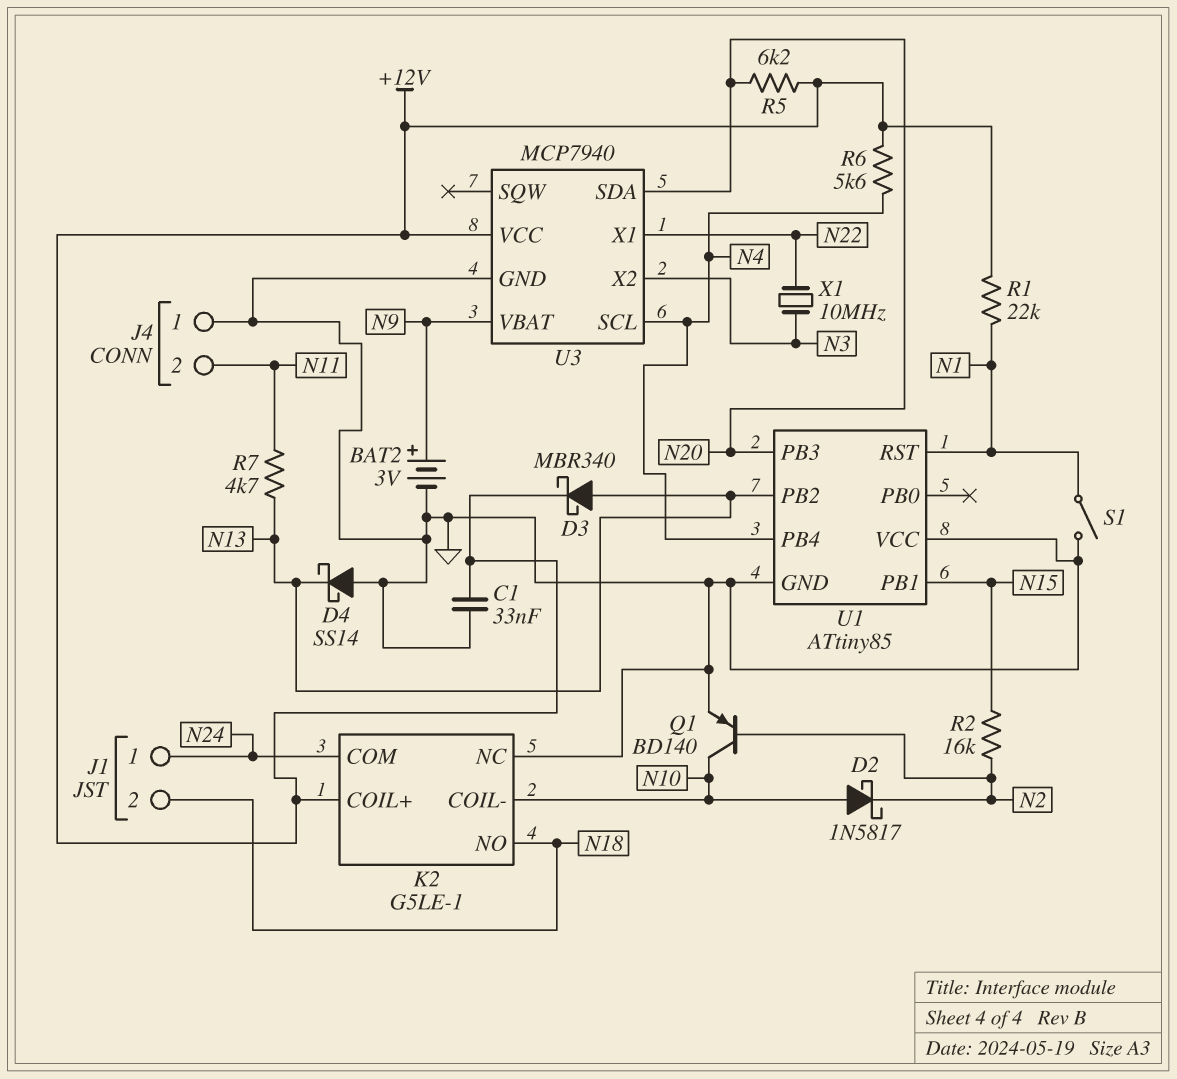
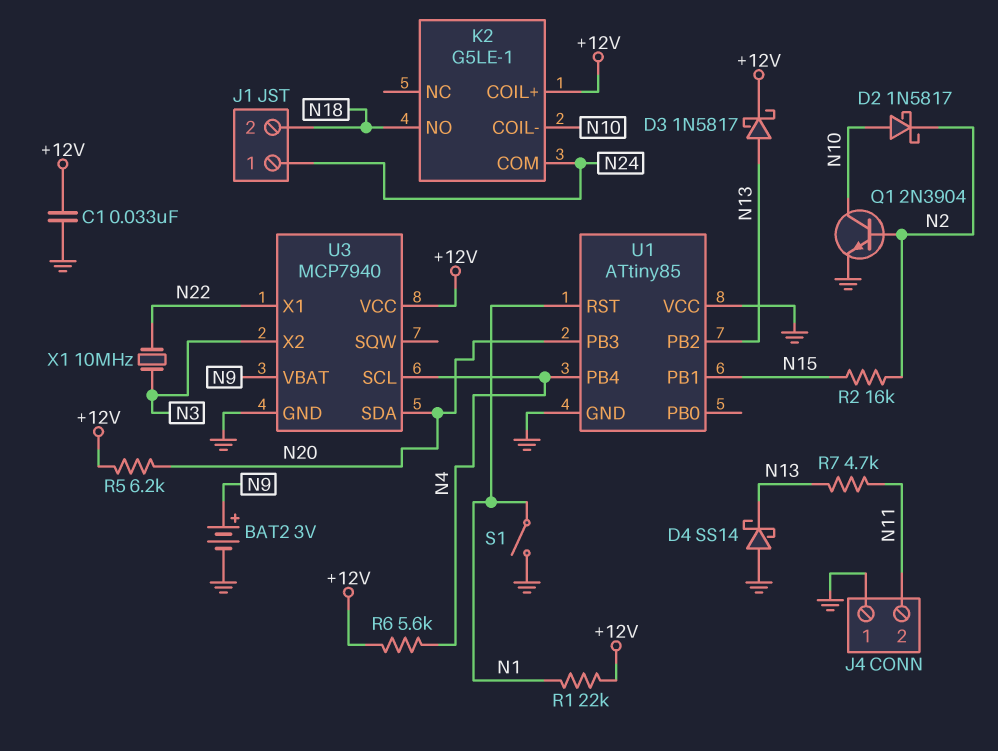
D3: schottky MBR340 (A N13, K +12V) -> schottky 1N5817 (A N13, K +12V)
K2 pin NC: GND -> none
Q1: PNP BD140 (B N2, C N10, E GND) -> NPN 2N3904 (B N2, C N10, E GND)

